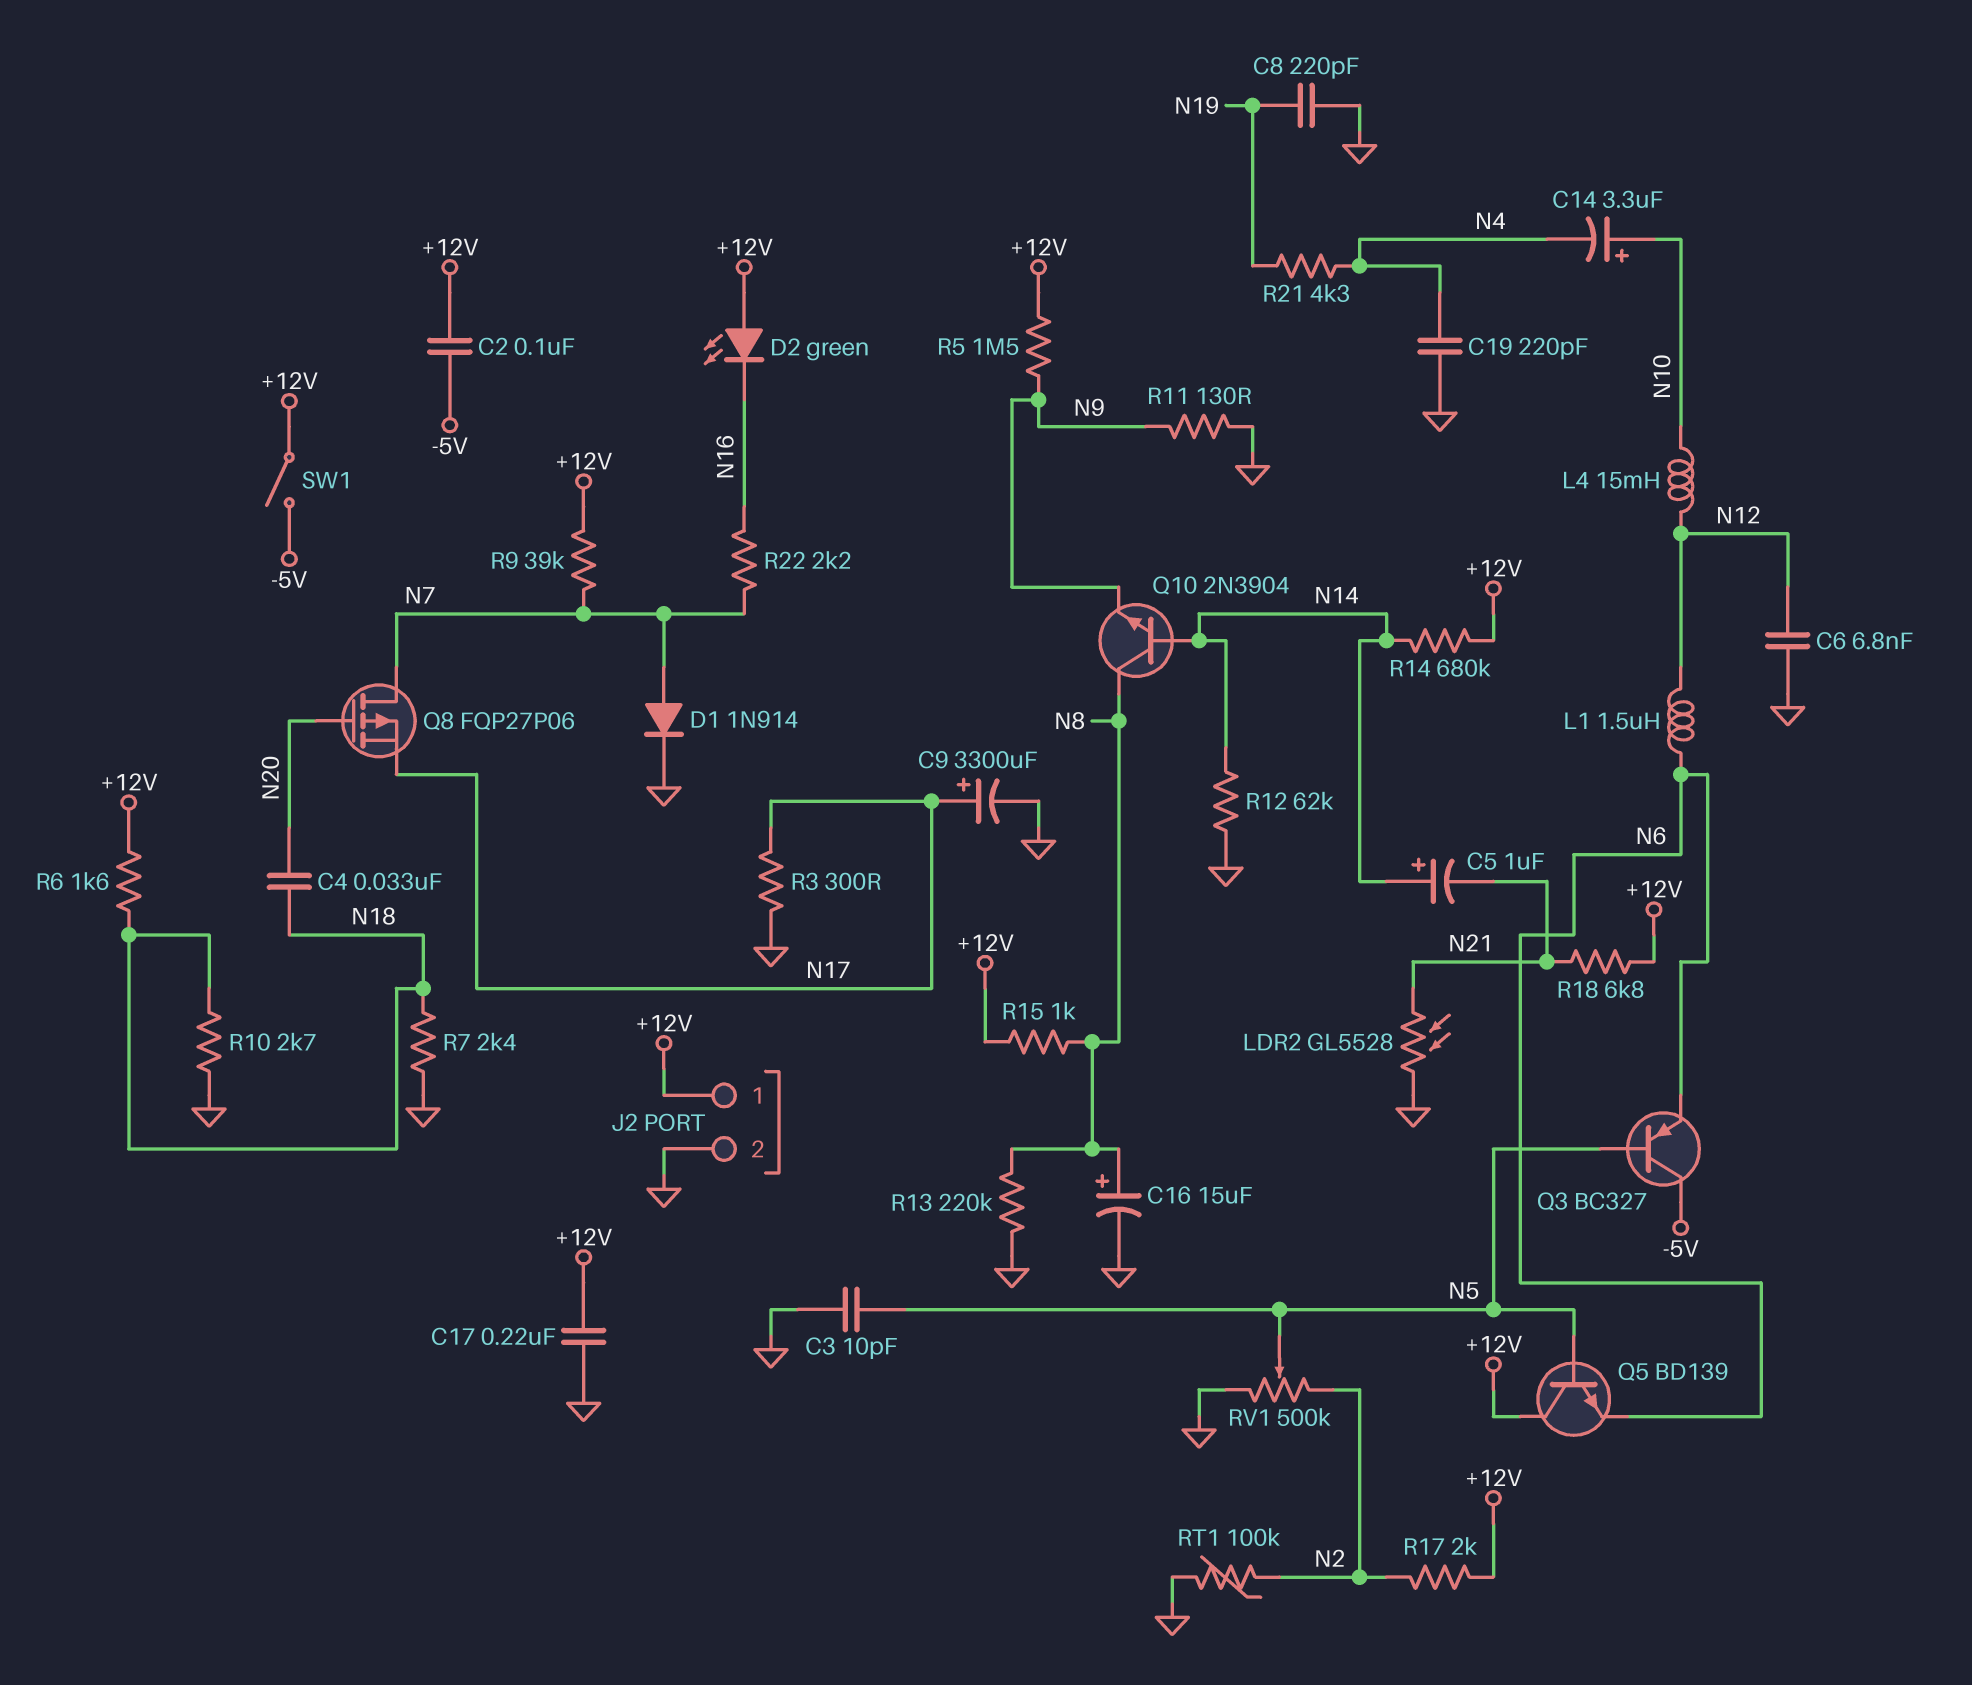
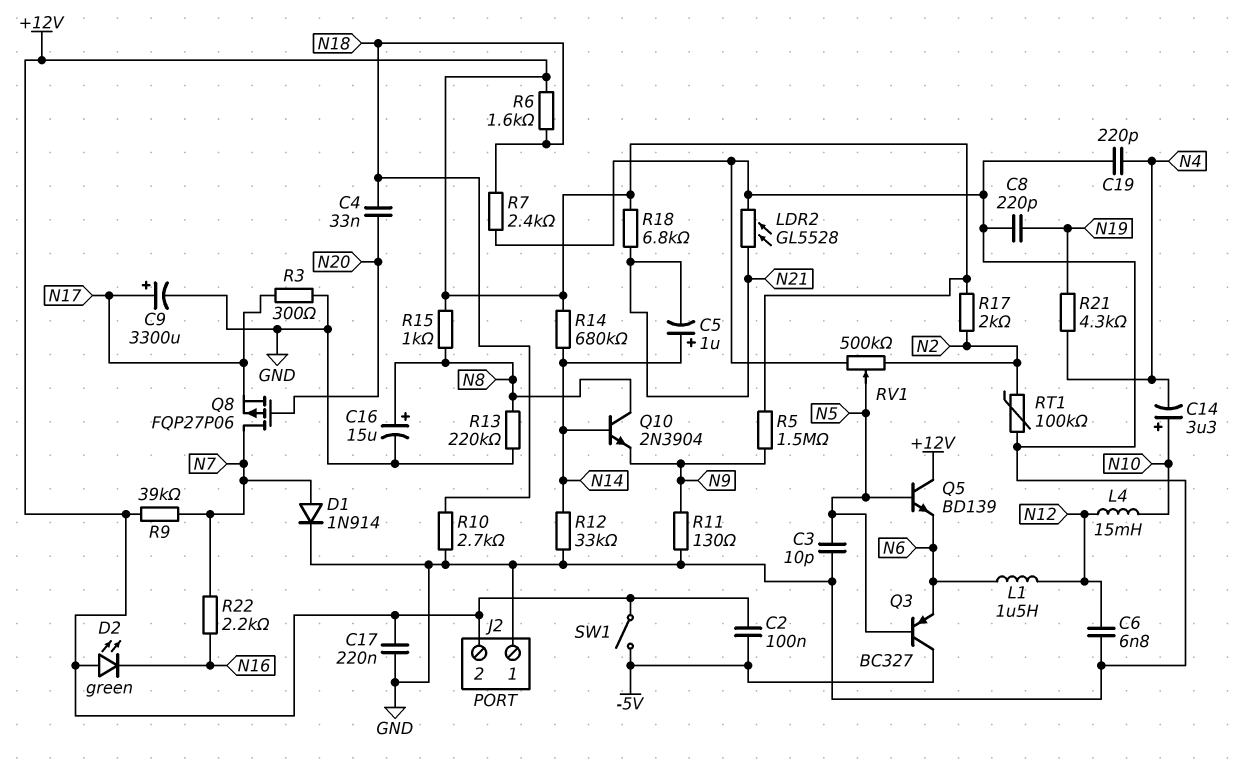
J2 pin 1: +12V -> GND
J2 pin 2: GND -> +12V
R12: 62k (GND, N14) -> 33k (GND, N14)

